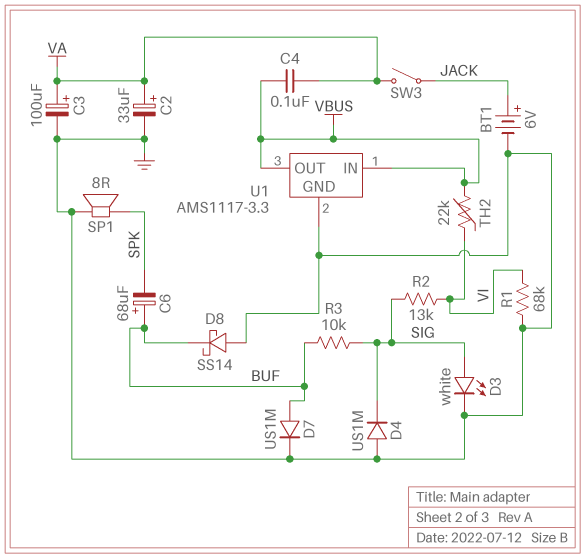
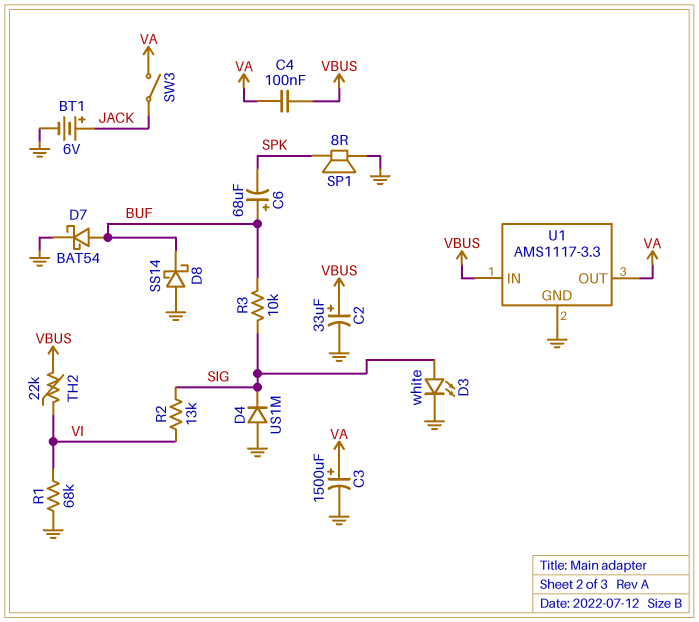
C2: 33uF (plus VA, minus GND) -> 33uF (plus VBUS, minus GND)
C3: 100uF (plus VA, minus GND) -> 1500uF (plus VA, minus GND)
D7: diode US1M (A BUF, K GND) -> schottky BAT54 (A BUF, K GND)
U1 pin OUT: VBUS -> VA

